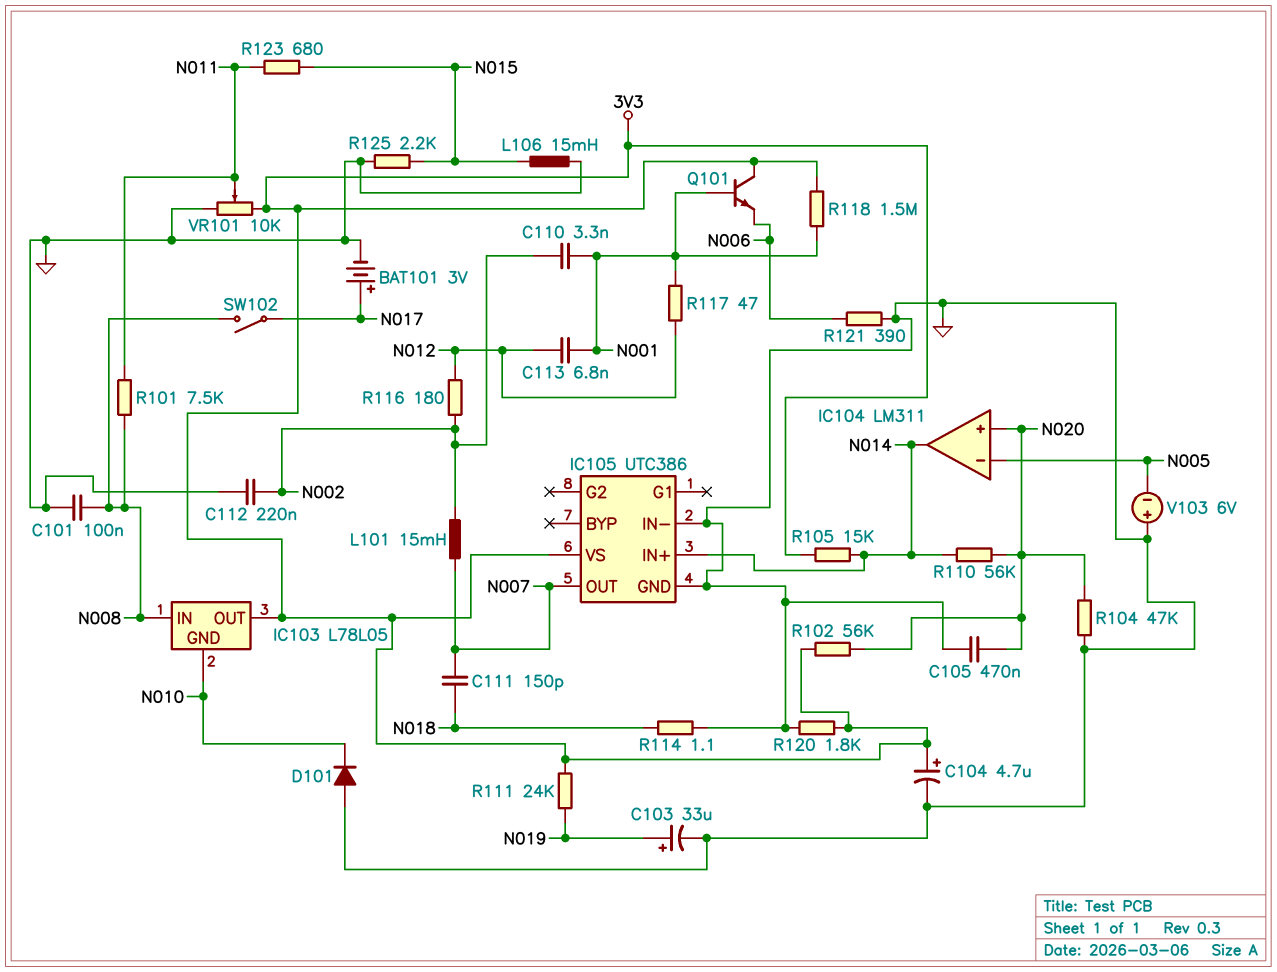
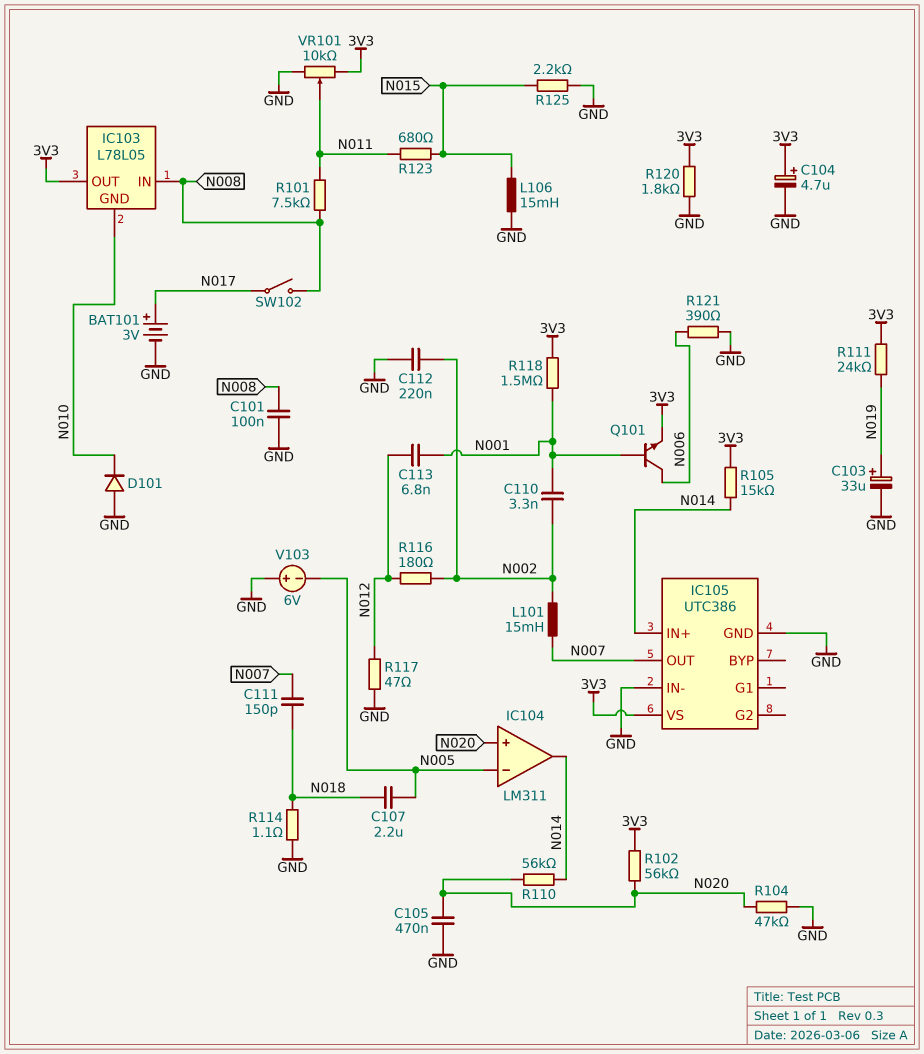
C107: none -> 2.2uF (N005, N018)
Q101: NPN (B N001, C 3V3, E N006) -> NPN (B N001, C N006, E 3V3)
R117: 47 (N001, N012) -> 47 (GND, N012)

